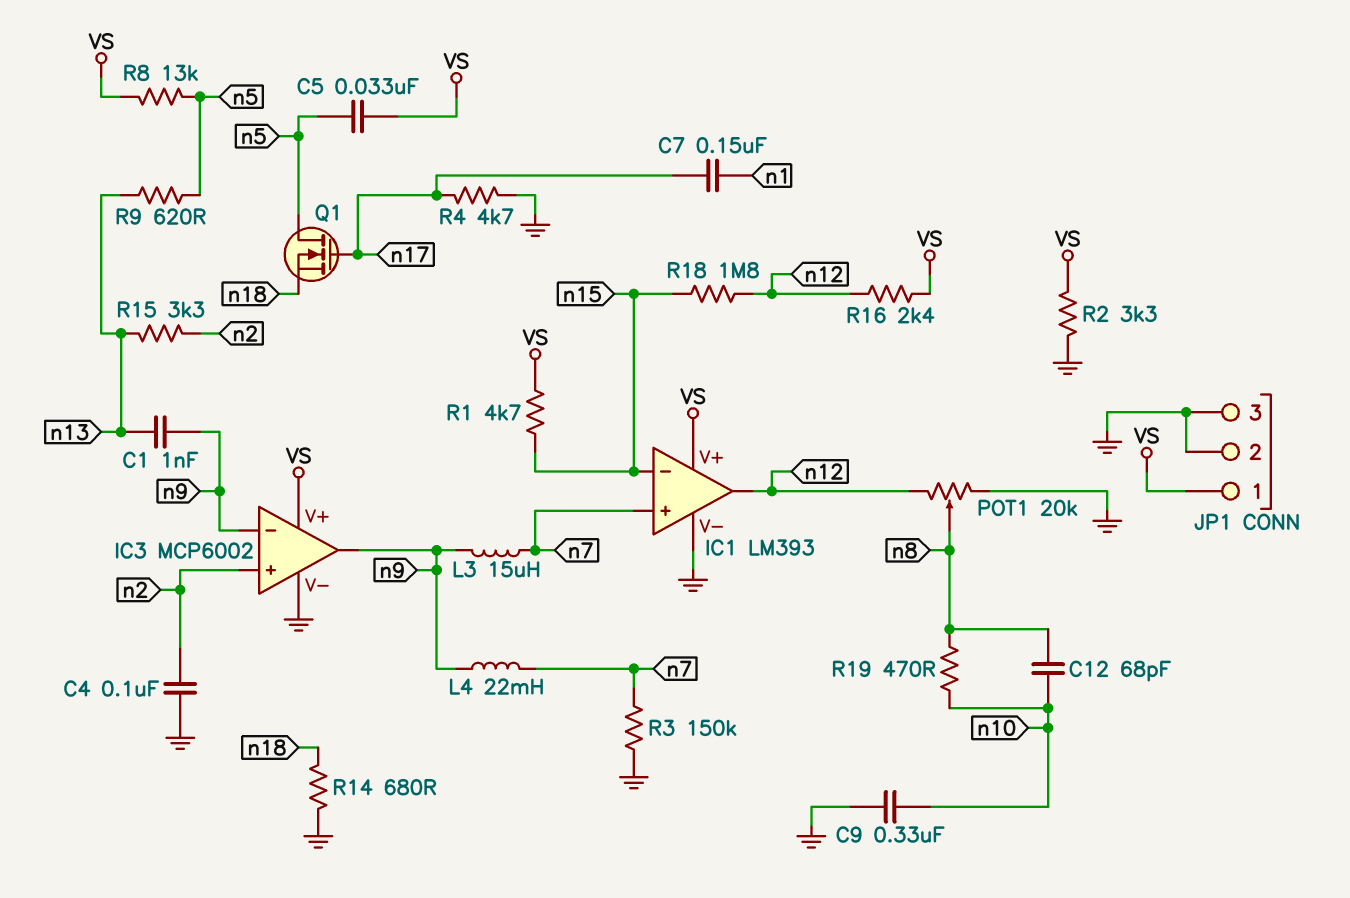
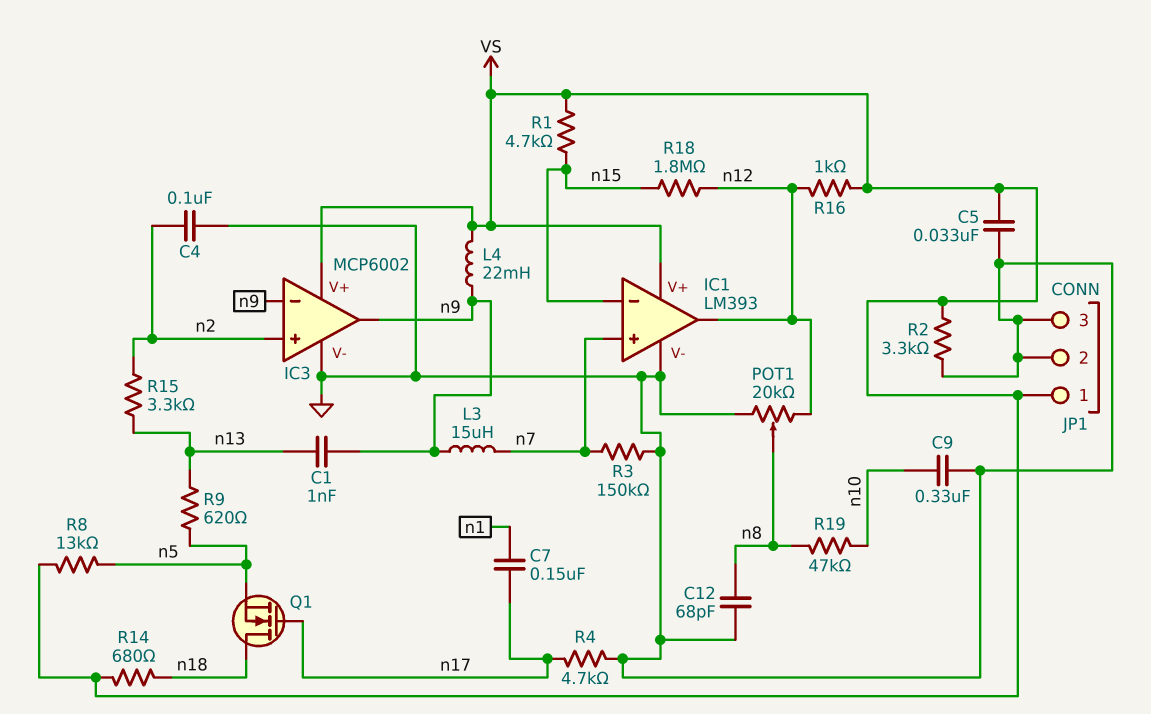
C5: 33nF (VS, n5) -> 33nF (GND, VS)
C12: 68pF (n8, n10) -> 68pF (GND, n8)
L4: 22mH (n7, n9) -> 22mH (VS, n9)
Q1: NMOS (G n17, D n5, S n18) -> NMOS (G n17, D n18, S n5)
R14: 680 (GND, n18) -> 680 (VS, n18)
R16: 2.4k (VS, n12) -> 1k (VS, n12)
R19: 470 (n8, n10) -> 47k (n8, n10)

